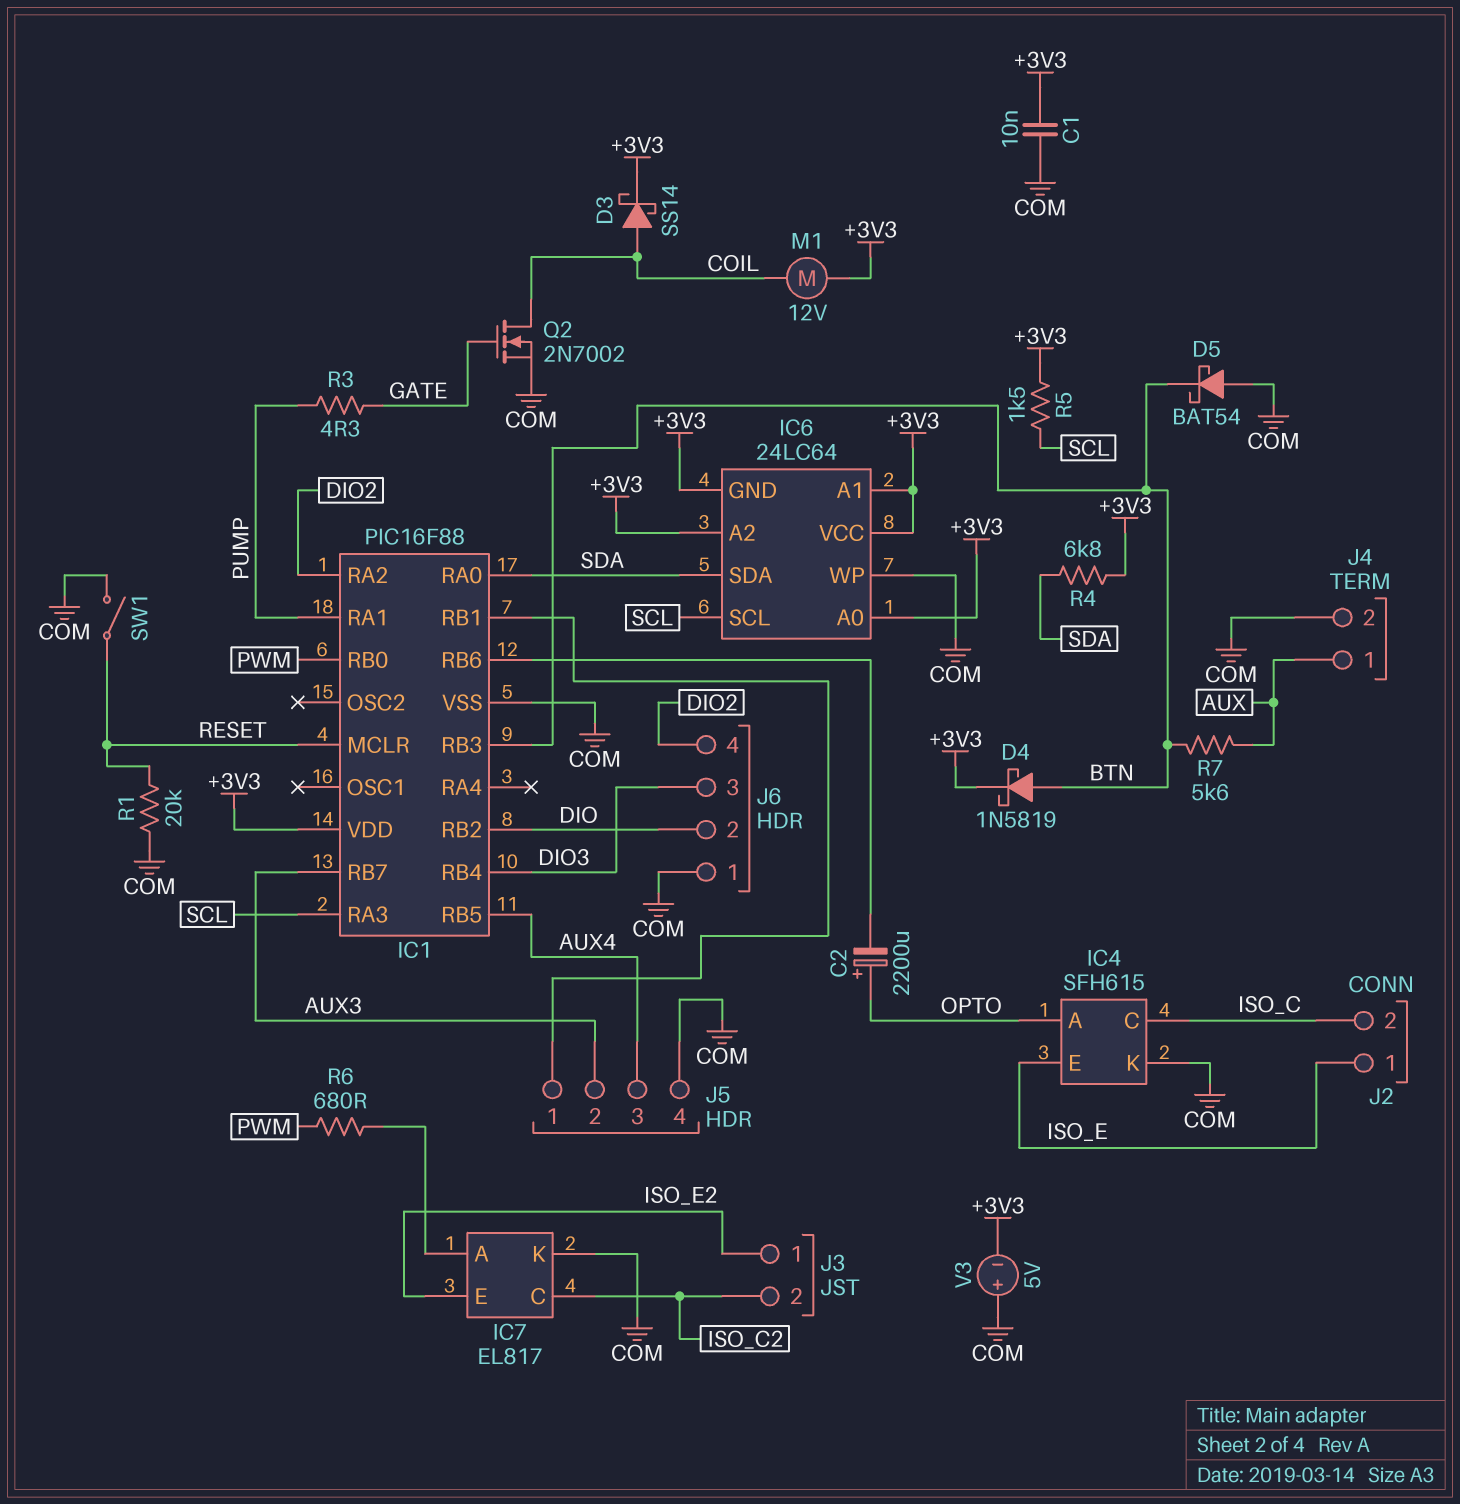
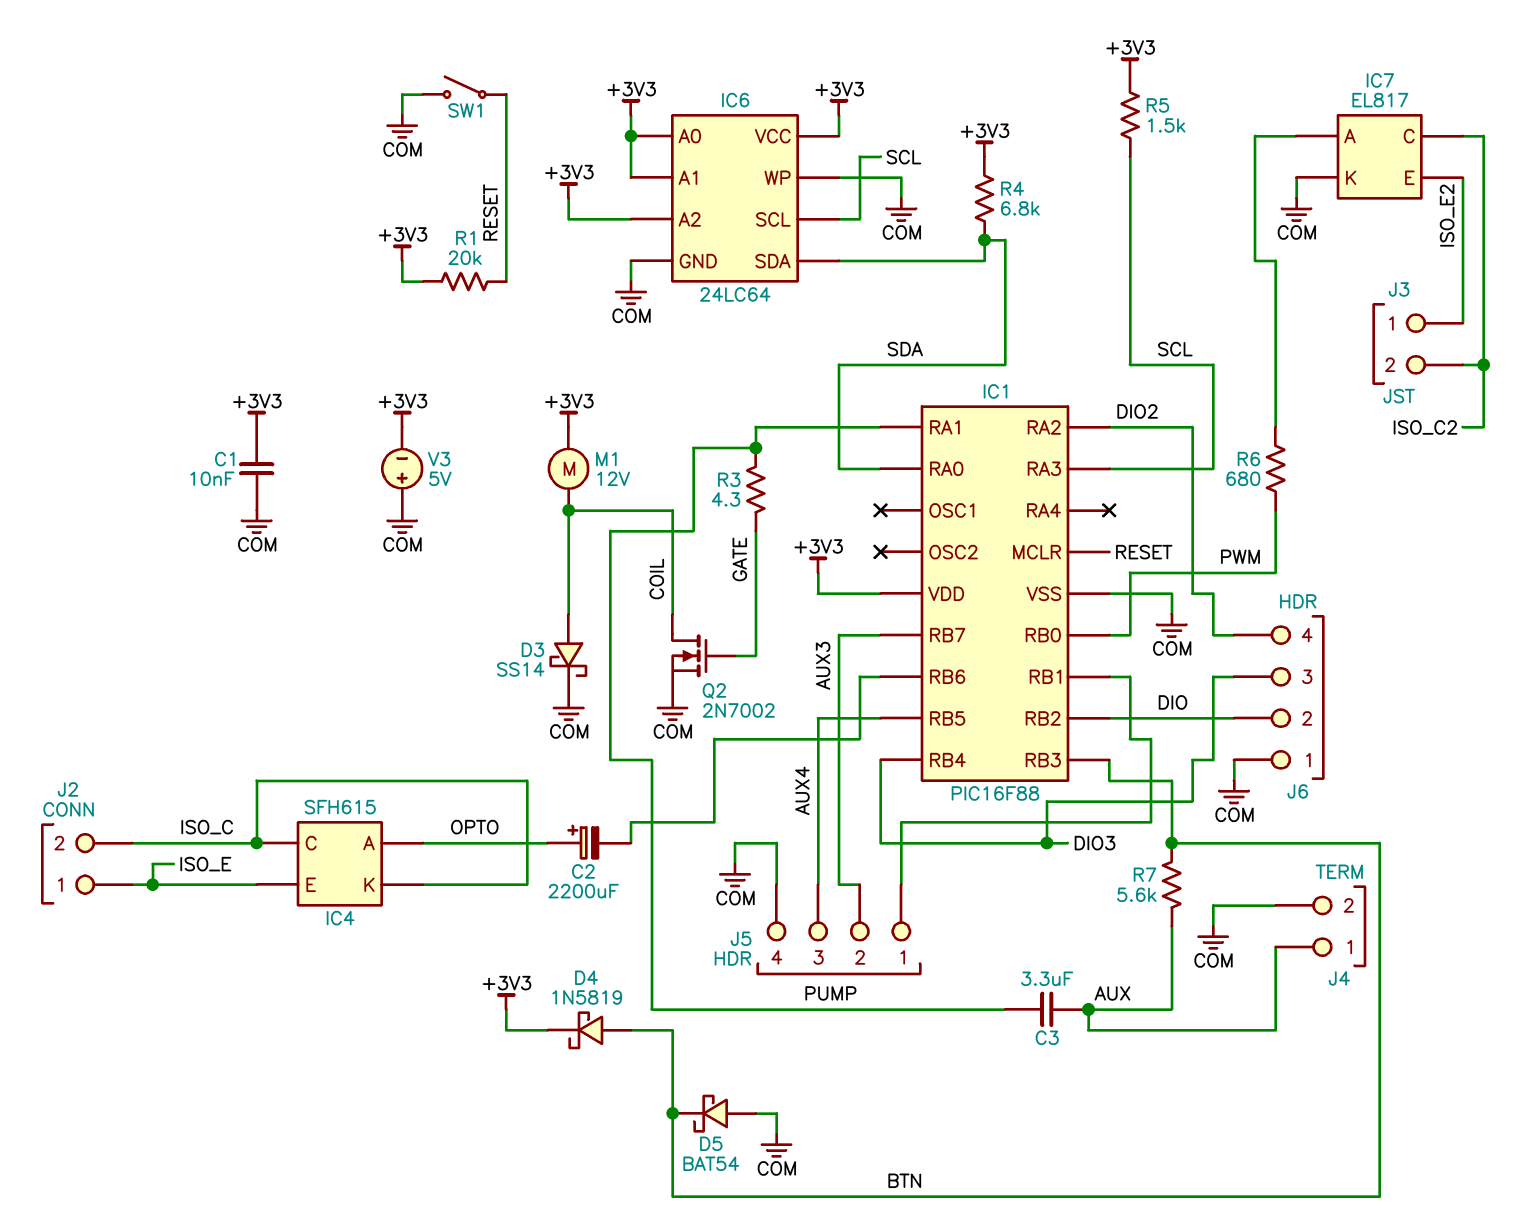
C3: none -> 3.3uF (AUX, PUMP)
D3: schottky SS14 (A COIL, K +3V3) -> schottky SS14 (A COIL, K COM)
IC4 pin K: COM -> ISO_C
IC6 pin GND: +3V3 -> COM
R1: 20k (COM, RESET) -> 20k (+3V3, RESET)

